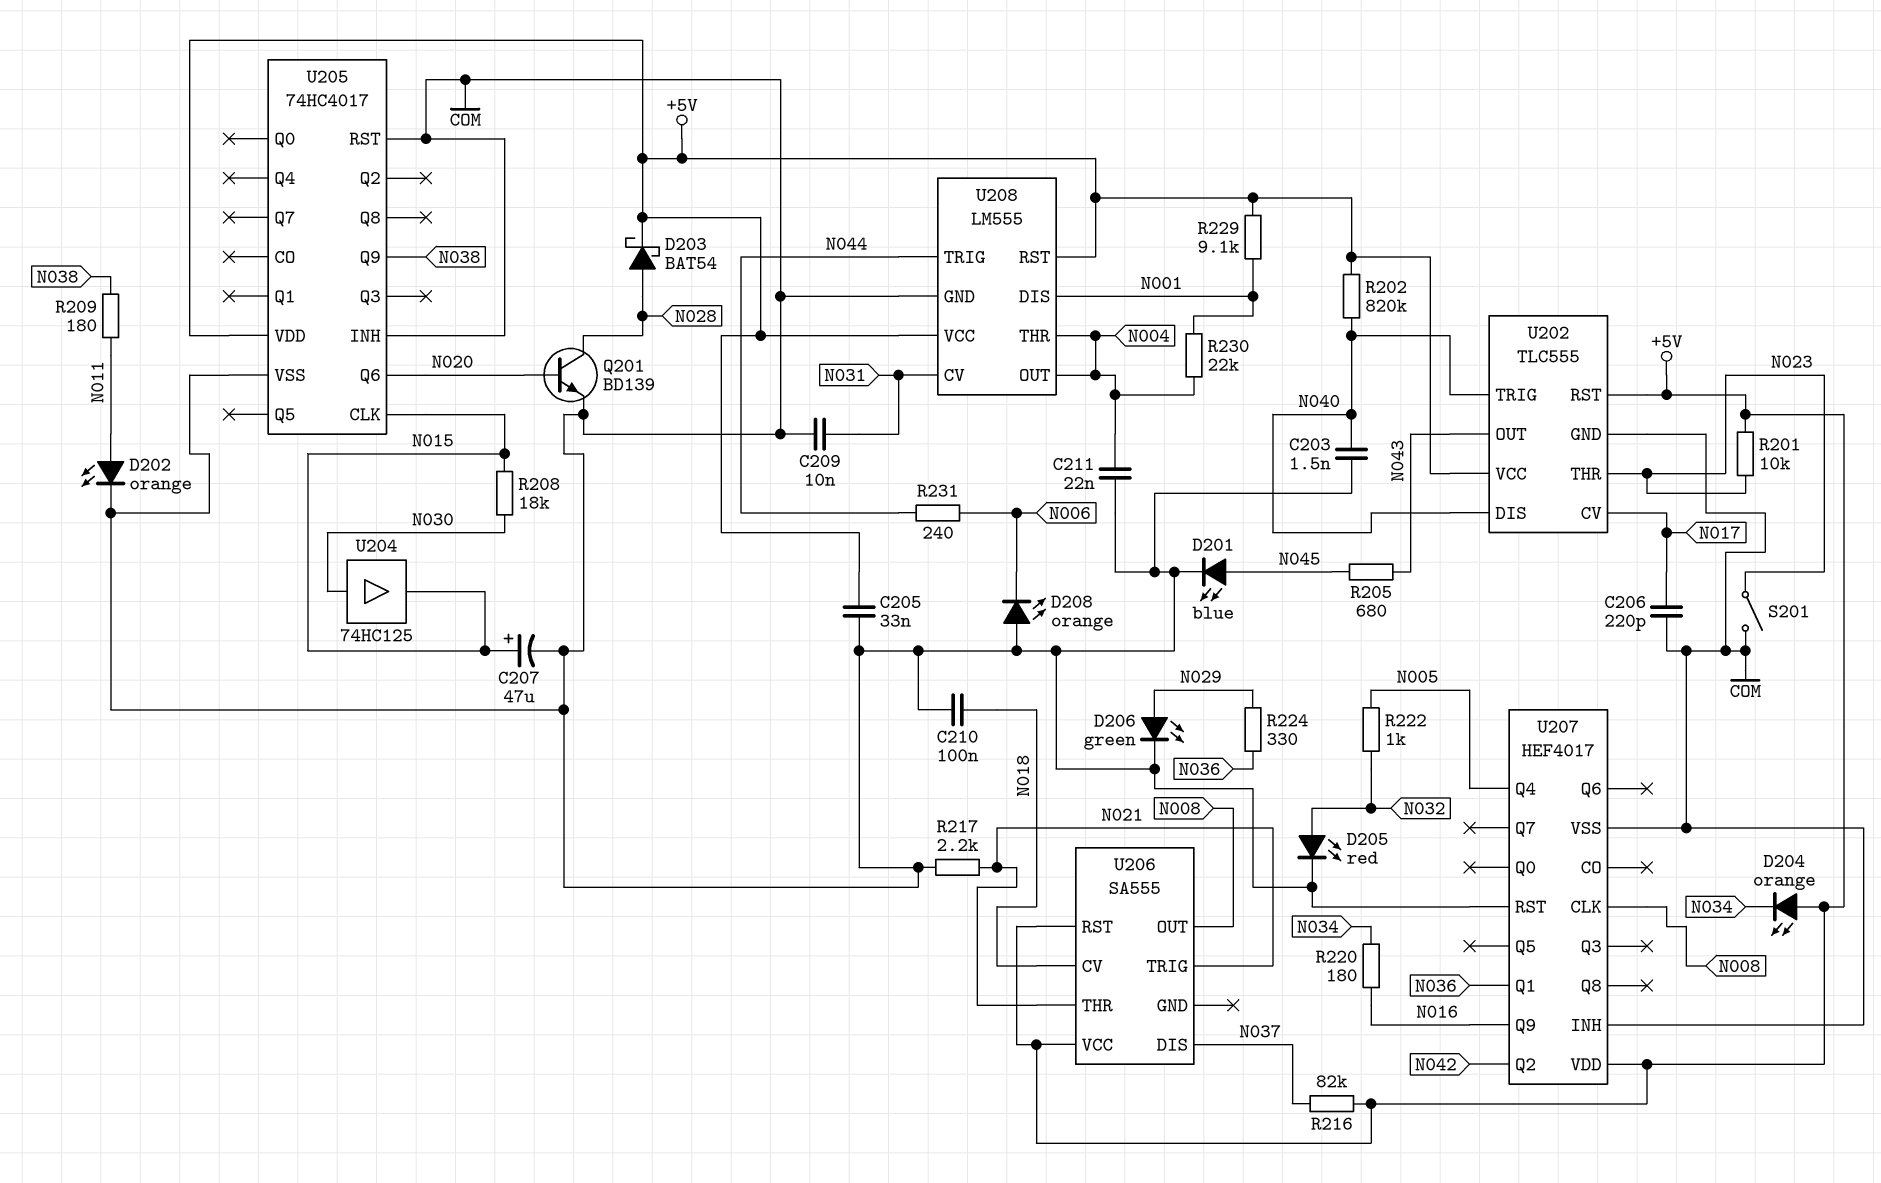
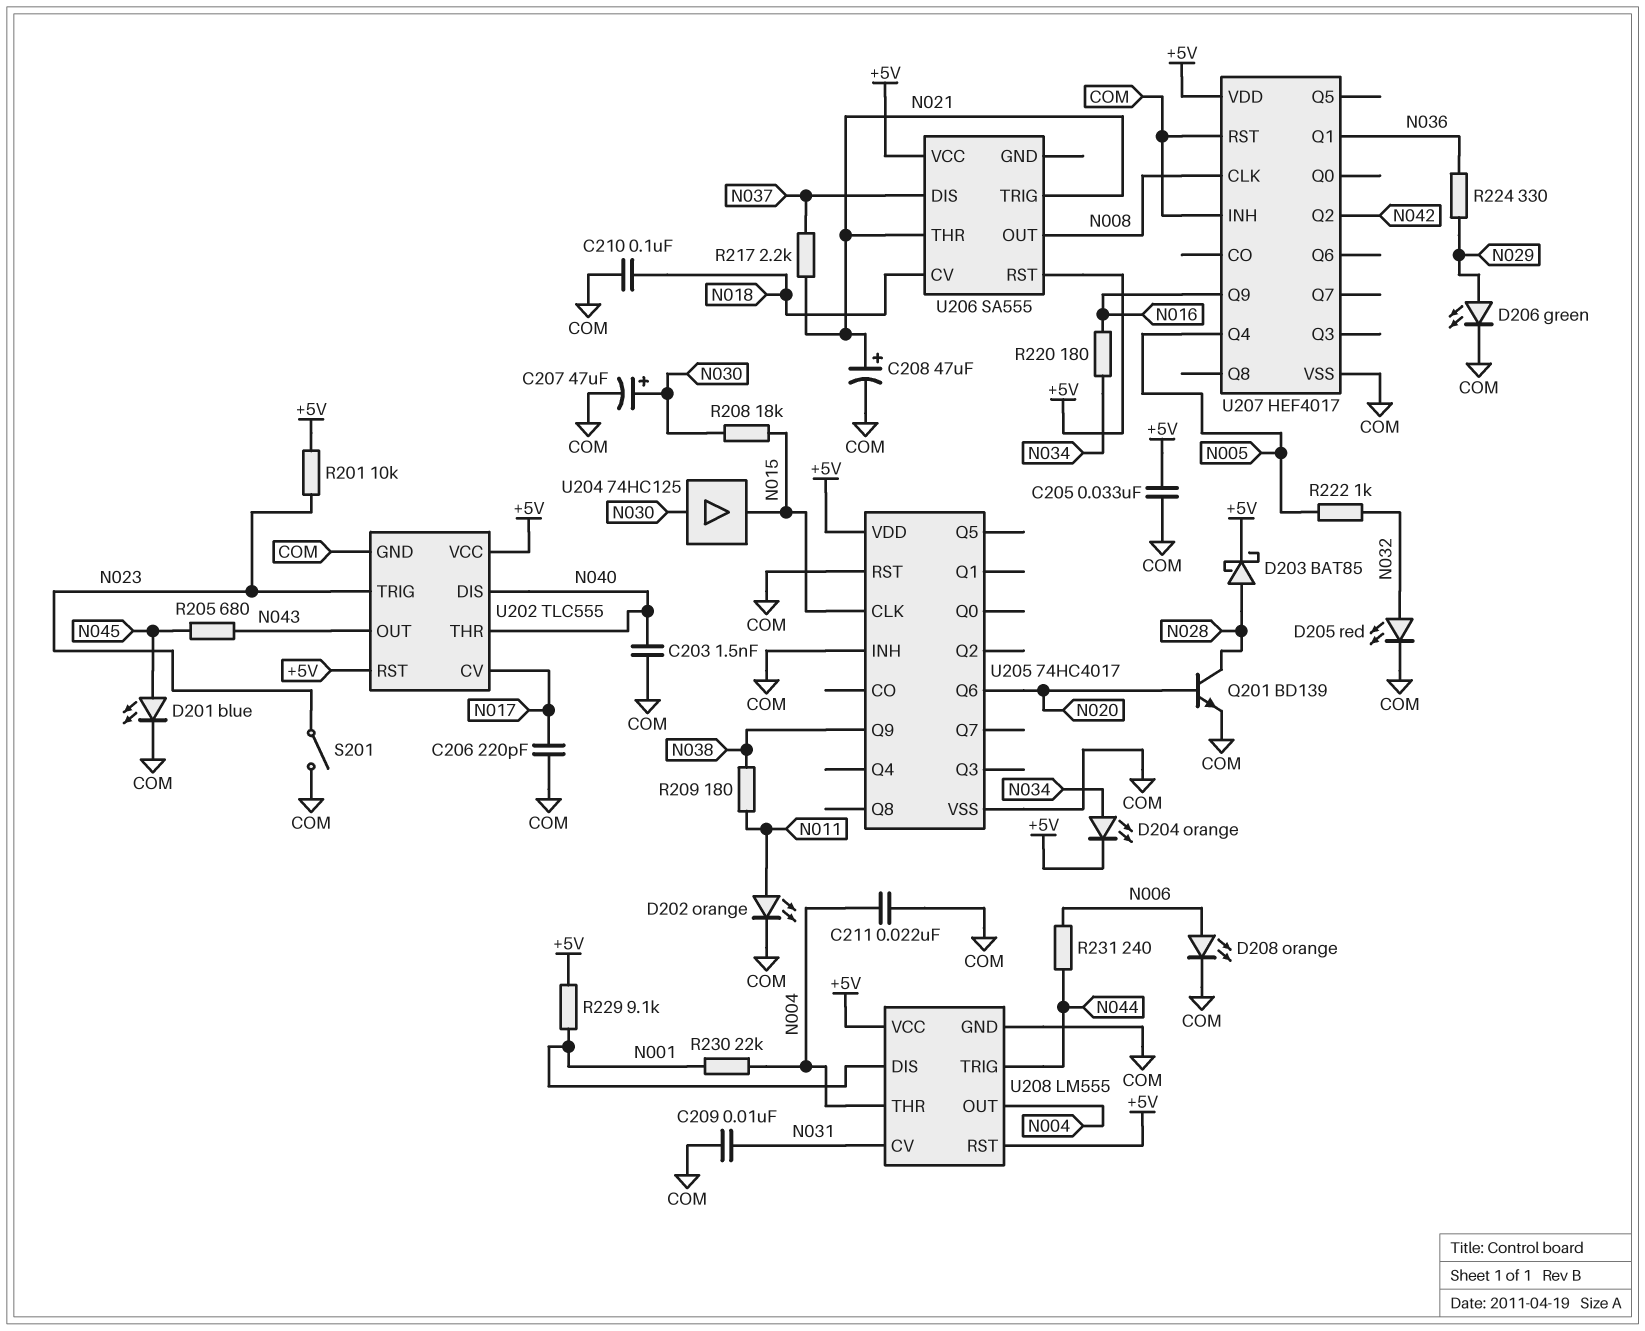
C207: 47uF (plus N015, minus COM) -> 47uF (plus N030, minus COM)
C208: none -> 47uF (plus N021, minus COM)
D203: schottky BAT54 (A N028, K +5V) -> schottky BAT85 (A N028, K +5V)
D204: LED orange (A +5V, K N034) -> LED orange (A N034, K +5V)
D208: LED orange (A COM, K N006) -> LED orange (A N006, K COM)
R202: 820k (+5V, N040) -> none
R216: 82k (+5V, N037) -> none
R217: 2.2k (COM, N021) -> 2.2k (N021, N037)
U202 pin THR: N023 -> N040
U202 pin TRIG: N040 -> N023

